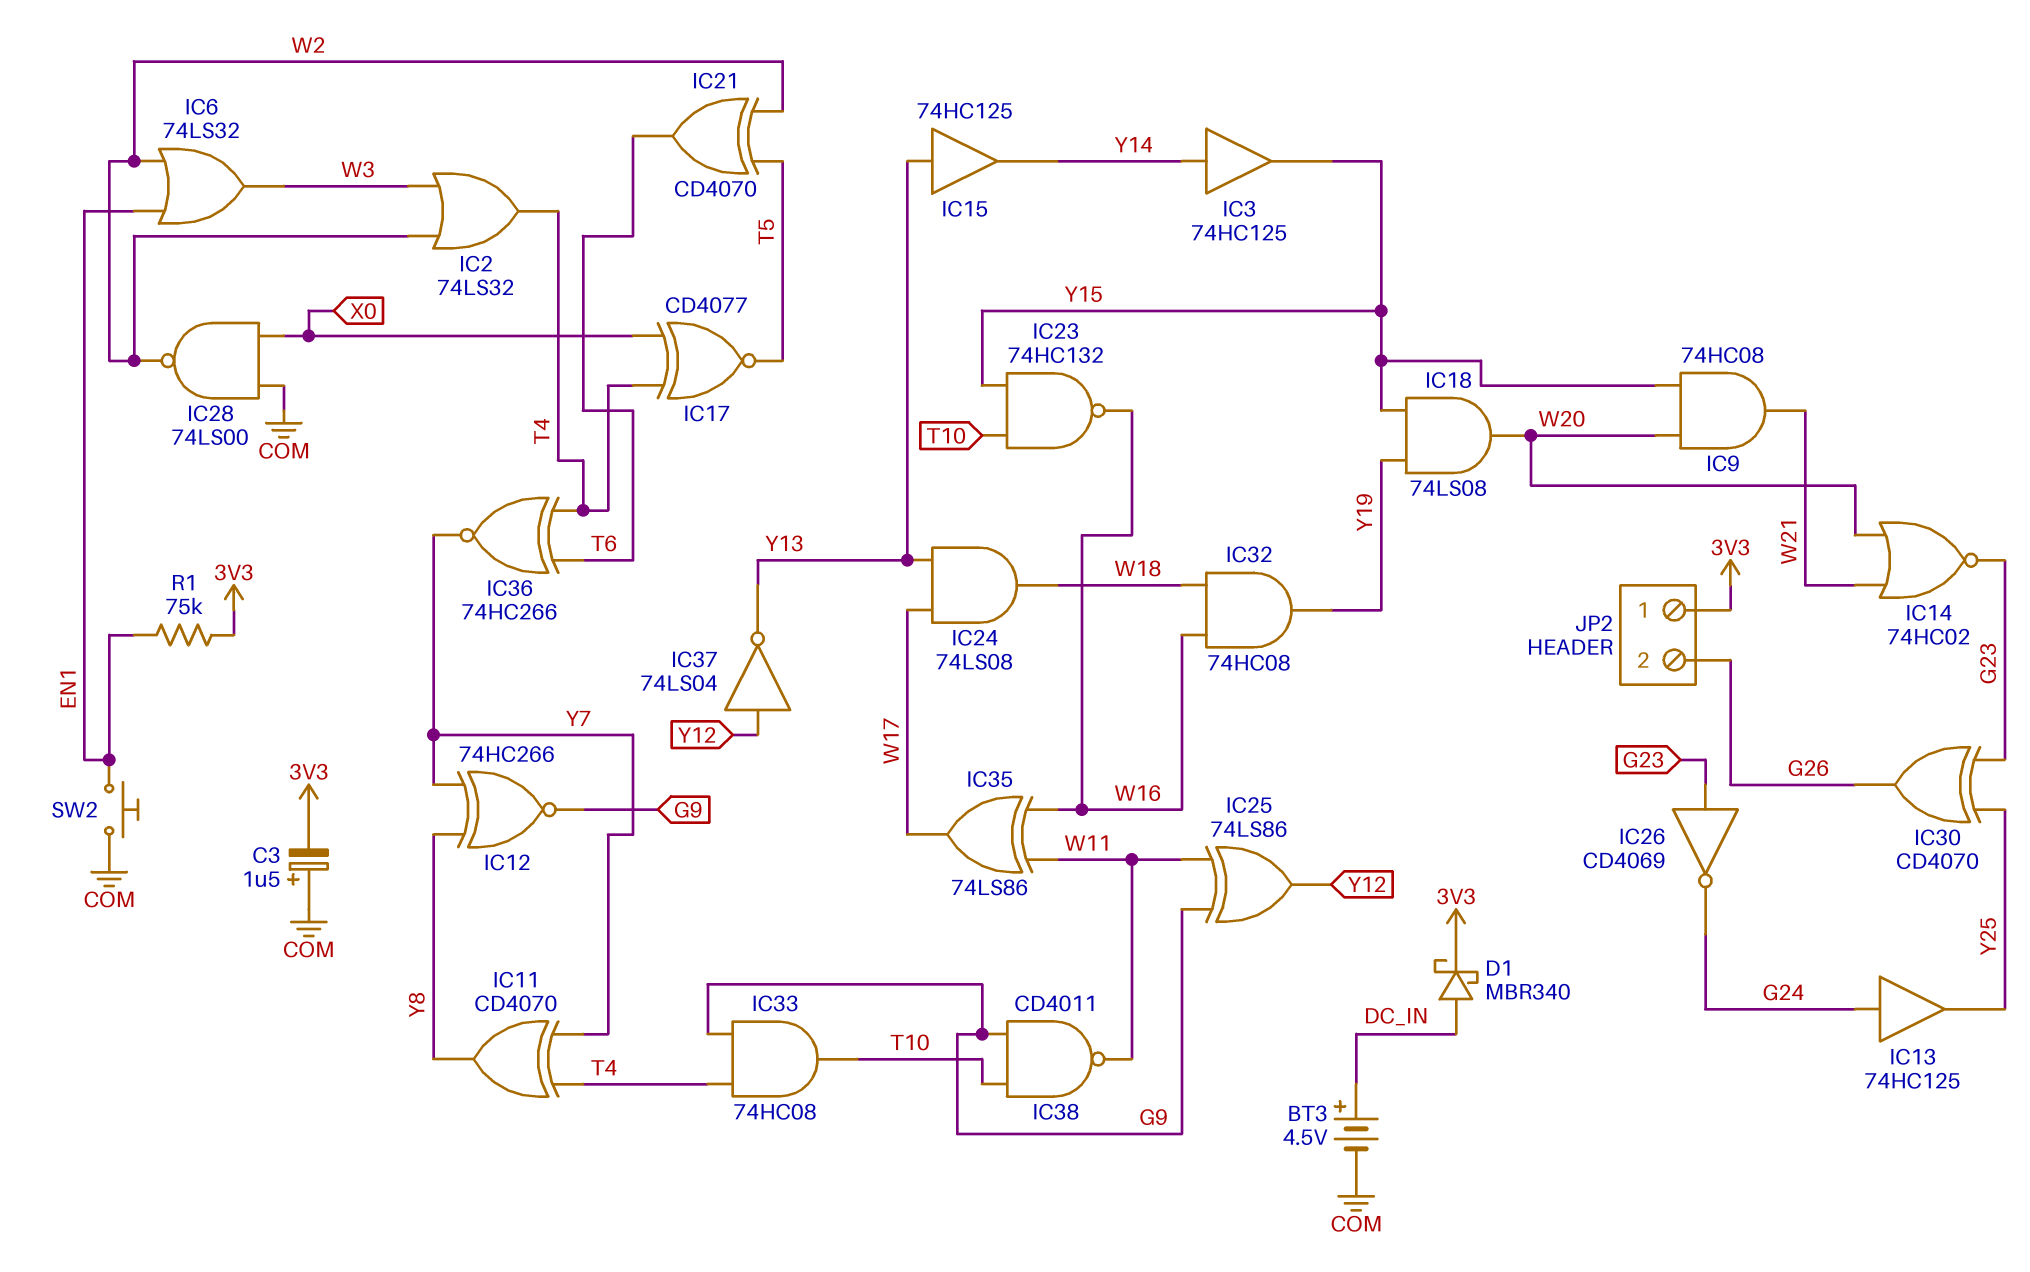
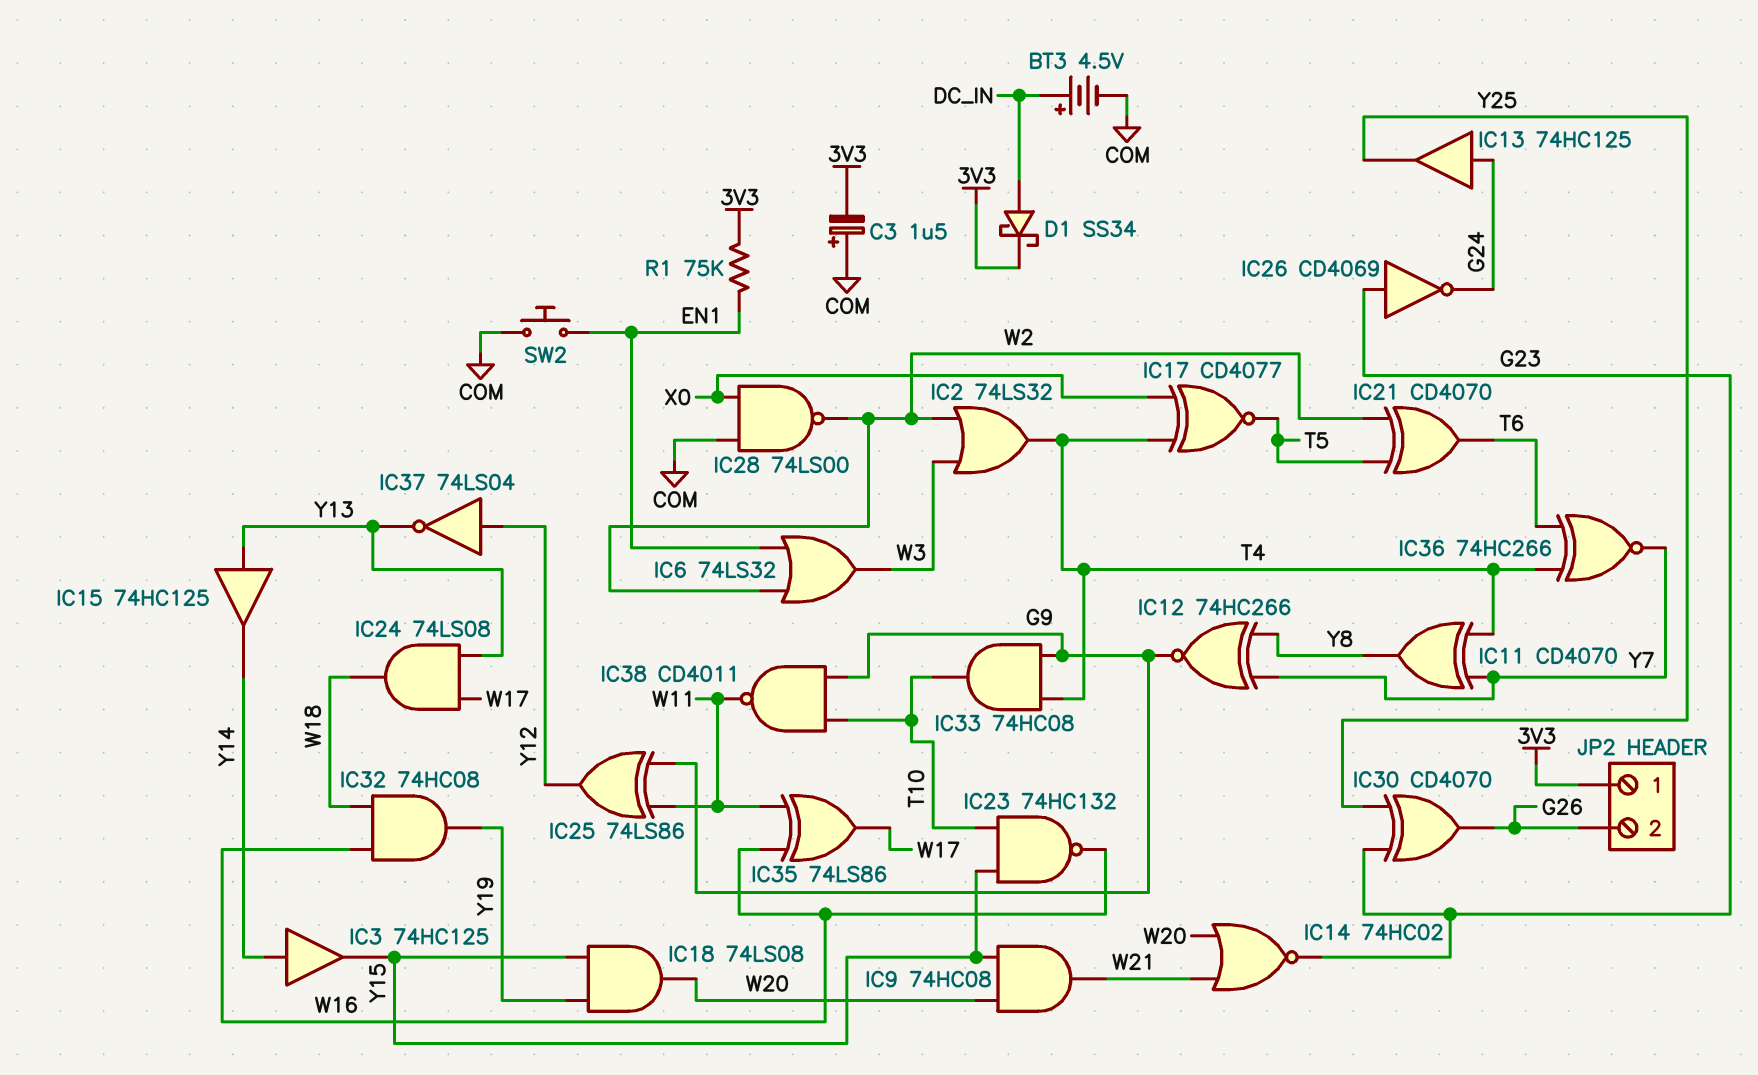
D1: schottky MBR340 (A DC_IN, K 3V3) -> schottky SS34 (A DC_IN, K 3V3)

